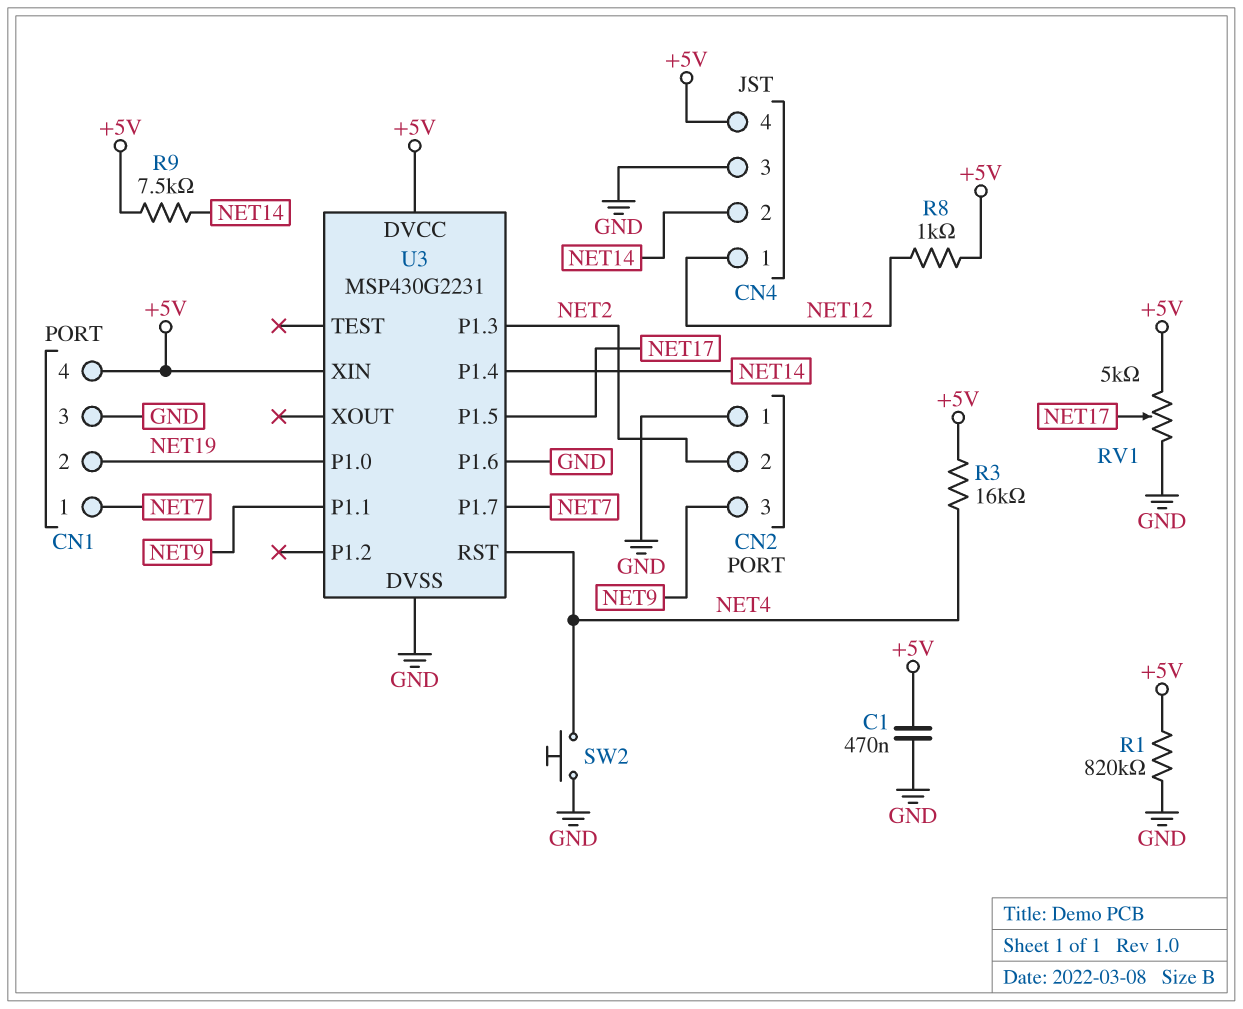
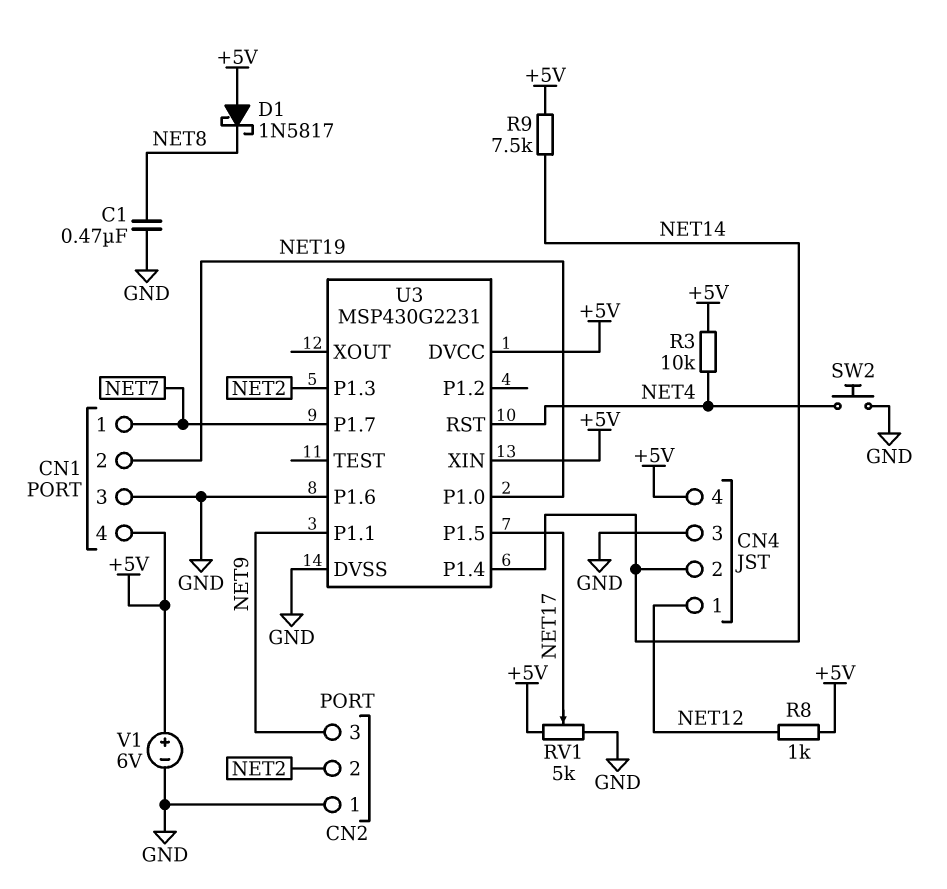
C1: 470nF (+5V, GND) -> 470nF (GND, NET8)
D1: none -> schottky 1N5817 (A +5V, K NET8)
R1: 820k (+5V, GND) -> none
R3: 16k (+5V, NET4) -> 10k (+5V, NET4)
V1: none -> 6V (plus +5V, minus GND)

